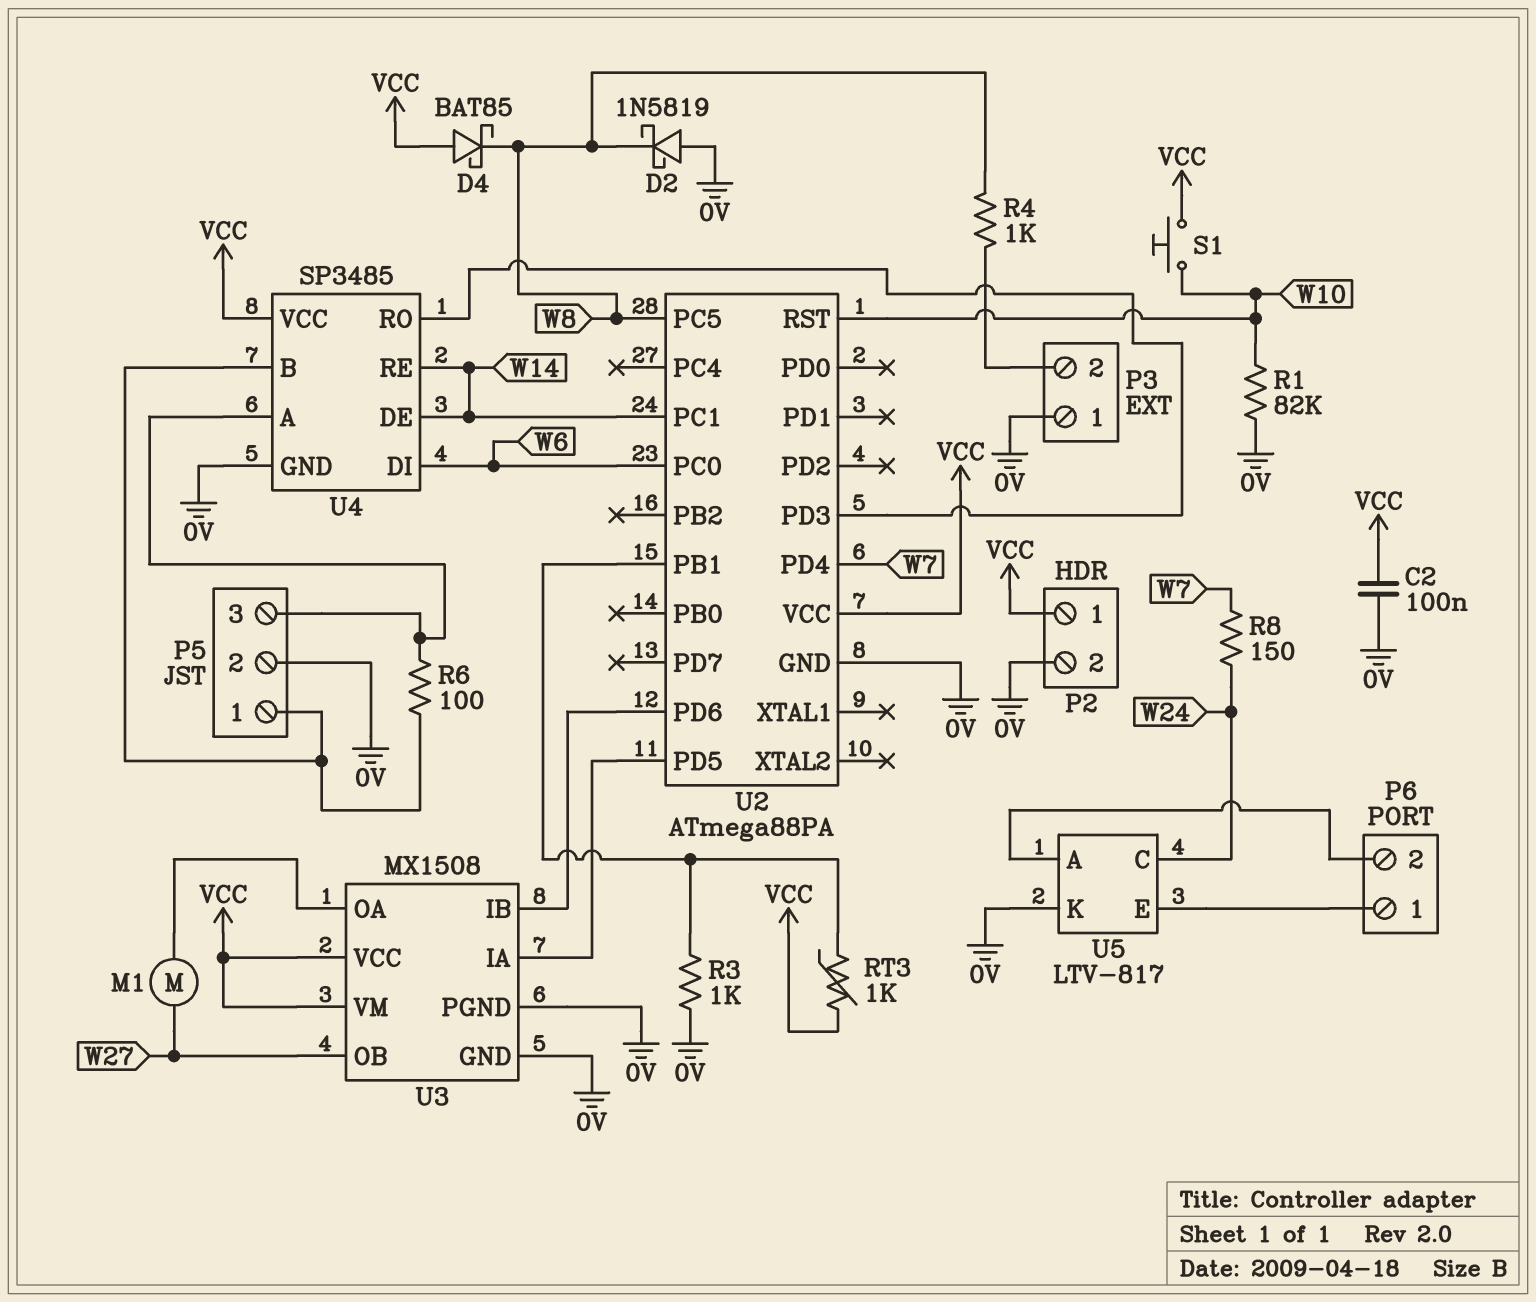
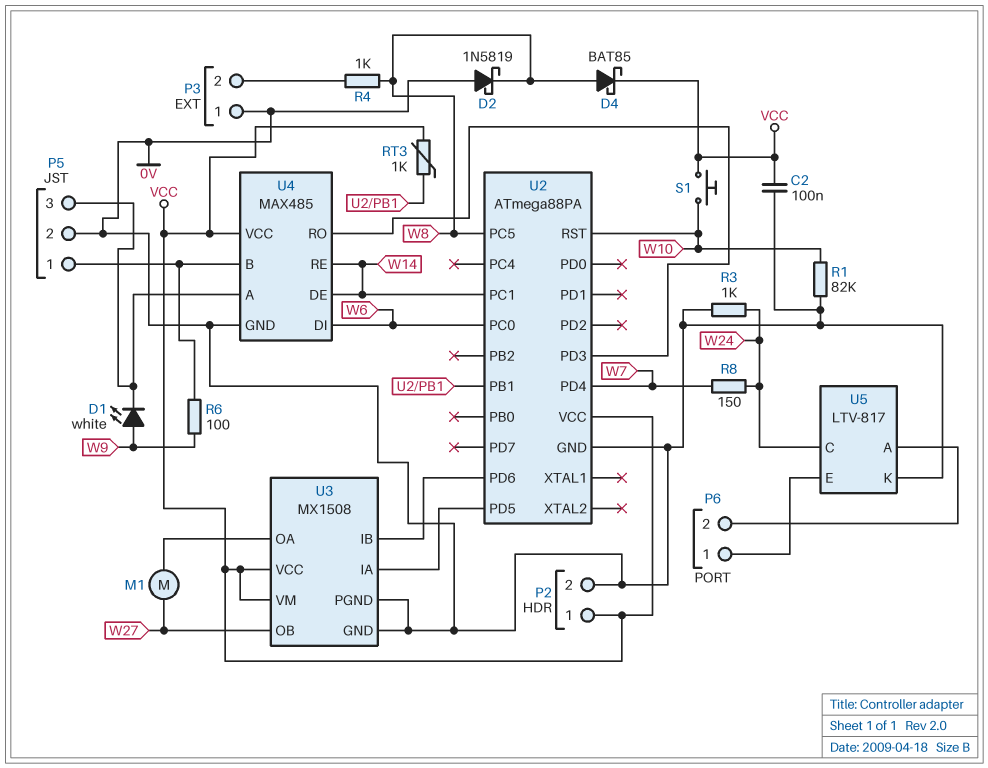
D1: none -> LED white (A W9, K P5/3)
D4: schottky BAT85 (A VCC, K W8) -> schottky BAT85 (A W8, K VCC)
R3: 1k (0V, U2/PB1) -> 1k (0V, W24)
R6: 100 (P5/1, P5/3) -> 100 (P5/1, W9)
U4: SP3485 -> MAX485

